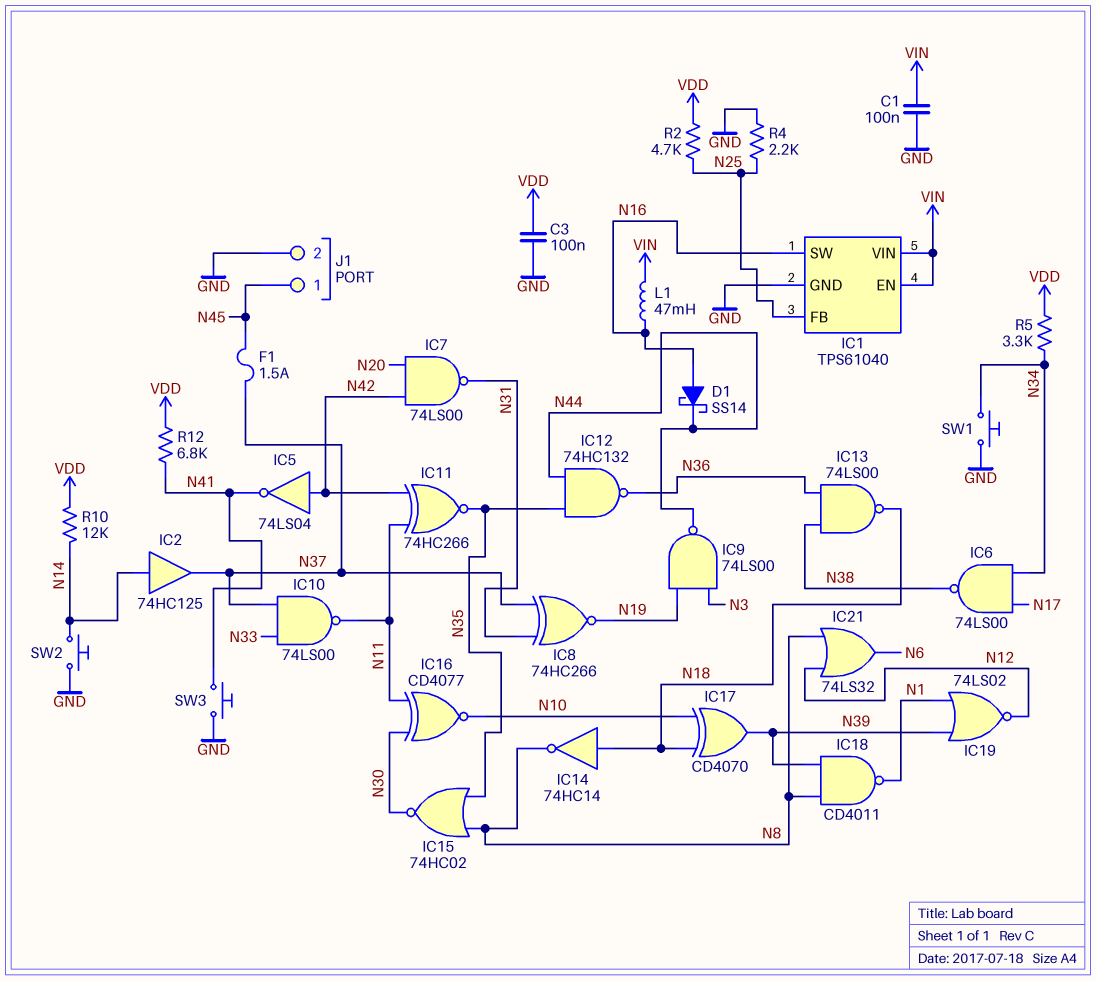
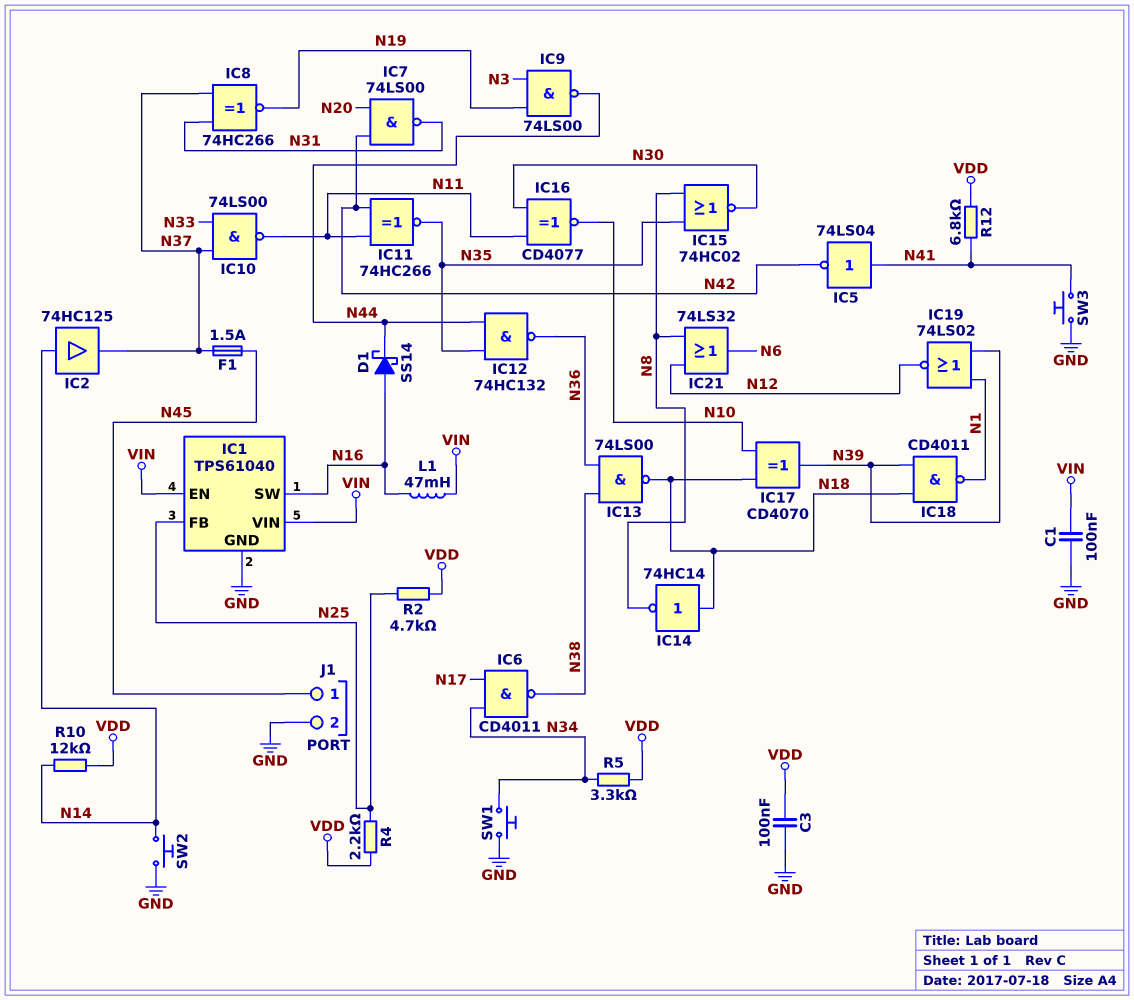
IC5: NOT 74LS04 (in N42, out N41) -> NOT 74LS04 (in N41, out N42)
IC6: NAND 74LS00 (in N17, in N34, out N38) -> NAND CD4011 (in N17, in N34, out N38)
IC18: NAND CD4011 (in N8, in N39, out N1) -> NAND CD4011 (in N18, in N39, out N1)
R4: 2.2k (GND, N25) -> 2.2k (N25, VDD)

